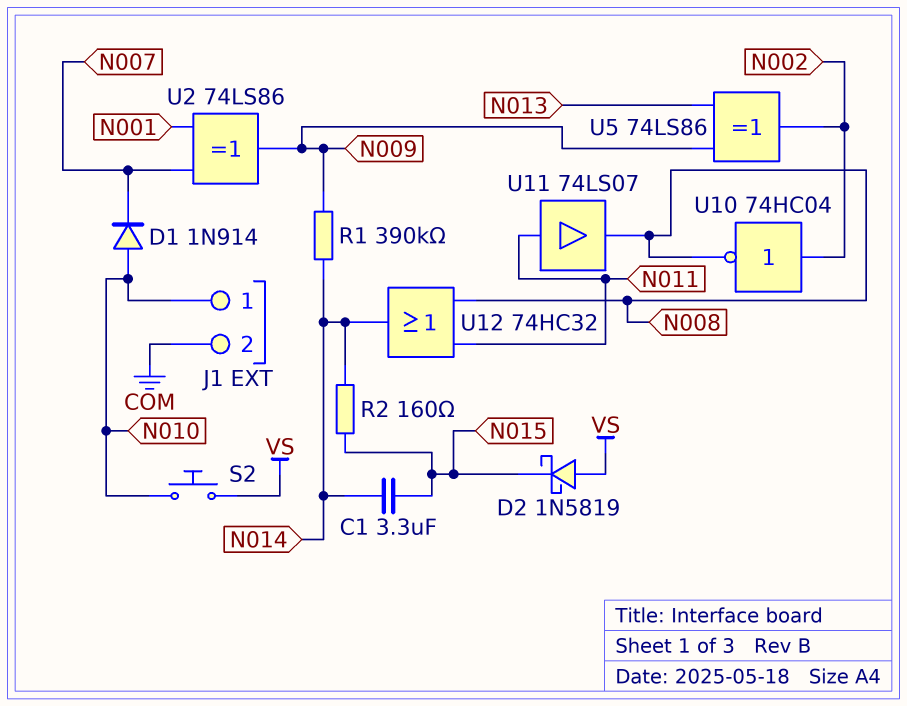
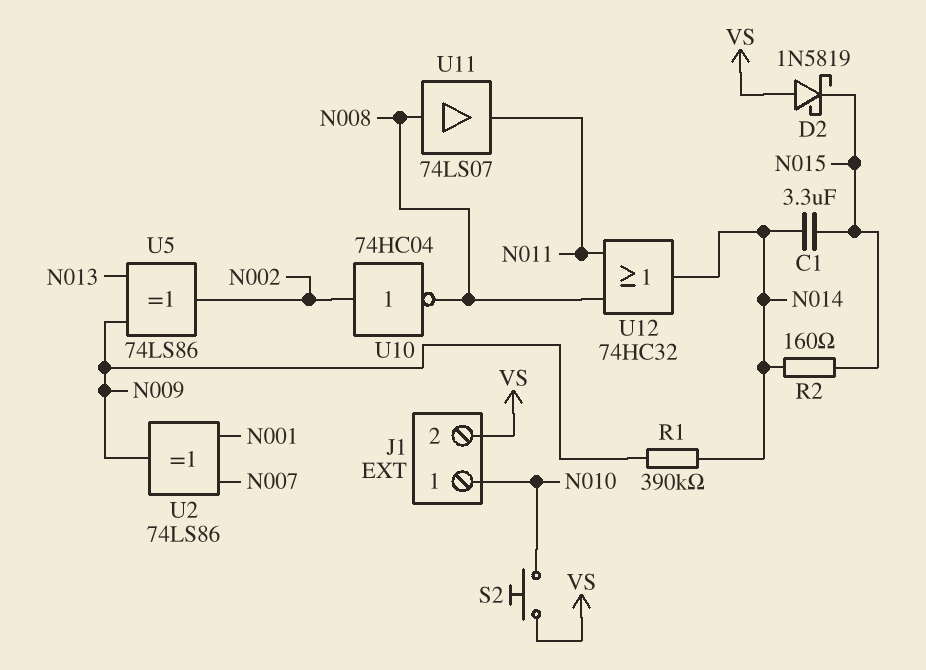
D1: diode 1N914 (A N010, K N007) -> none
J1 pin 2: COM -> VS
U11: buffer 74LS07 (in N011, out N008) -> buffer 74LS07 (in N008, out N011)

